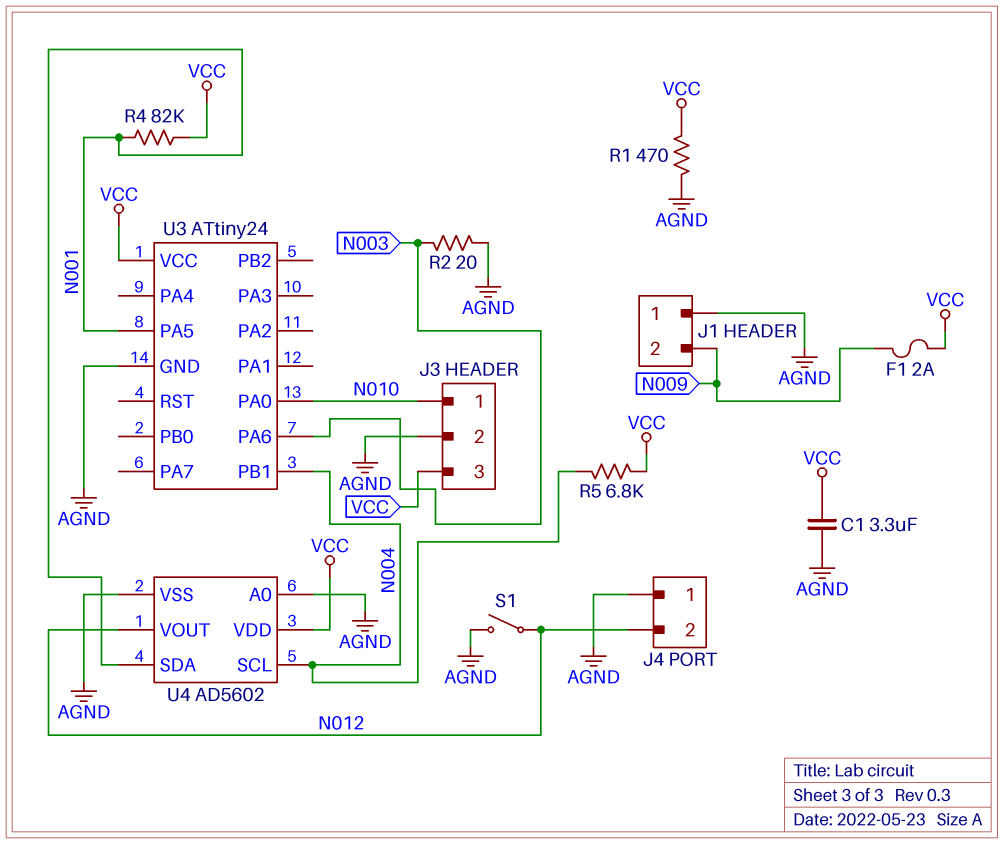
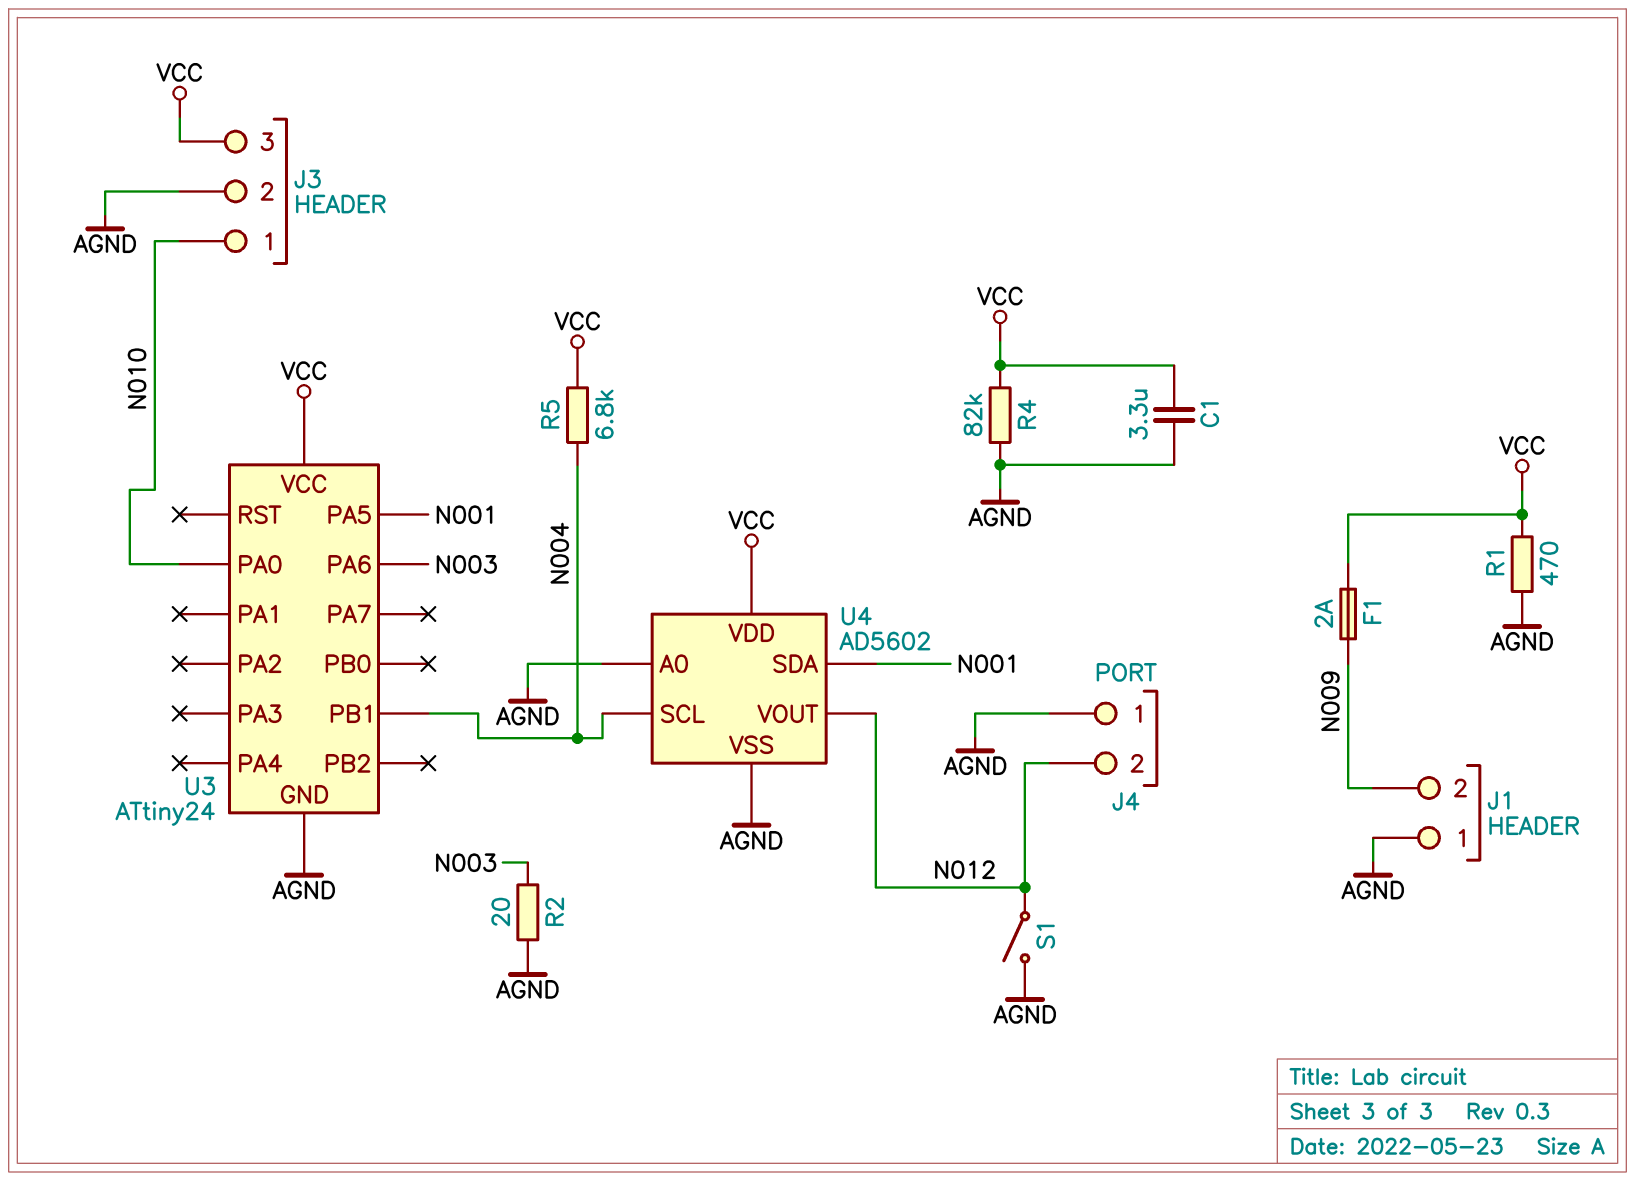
R4: 82k (N001, VCC) -> 82k (AGND, VCC)

